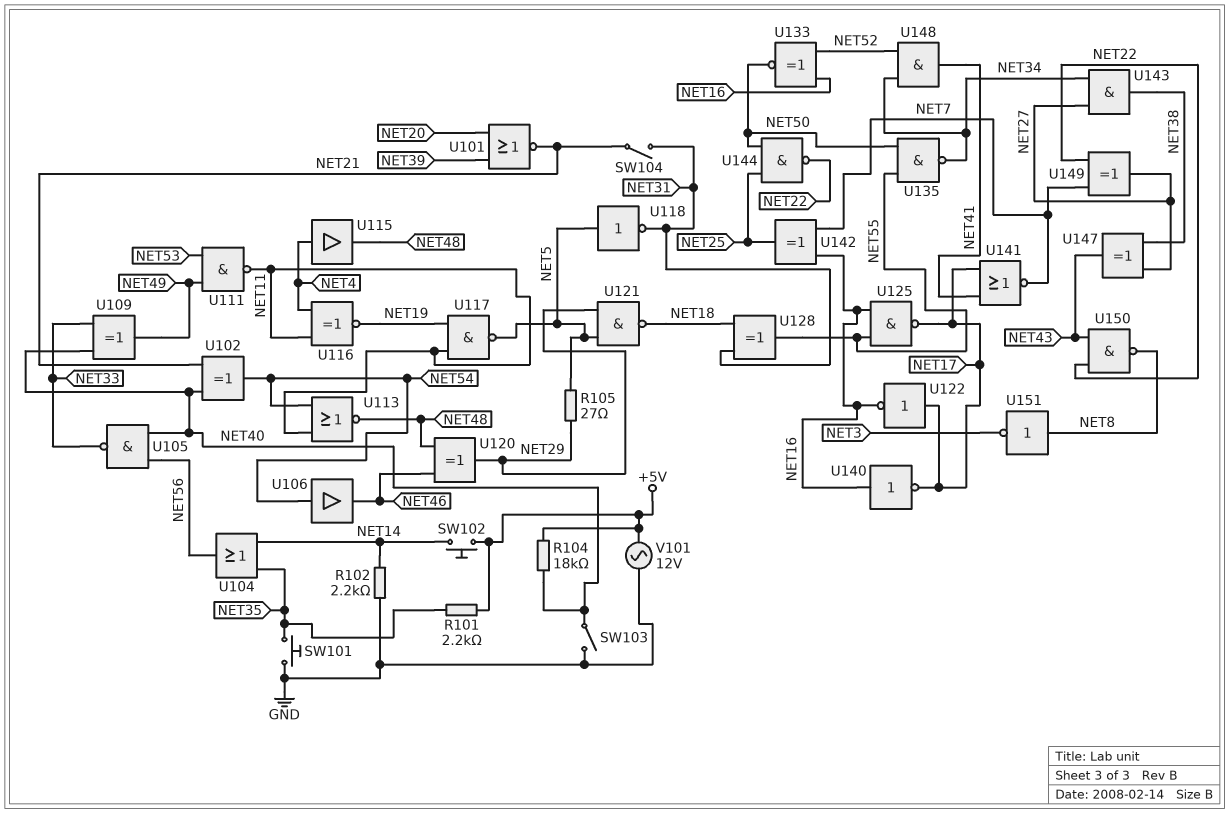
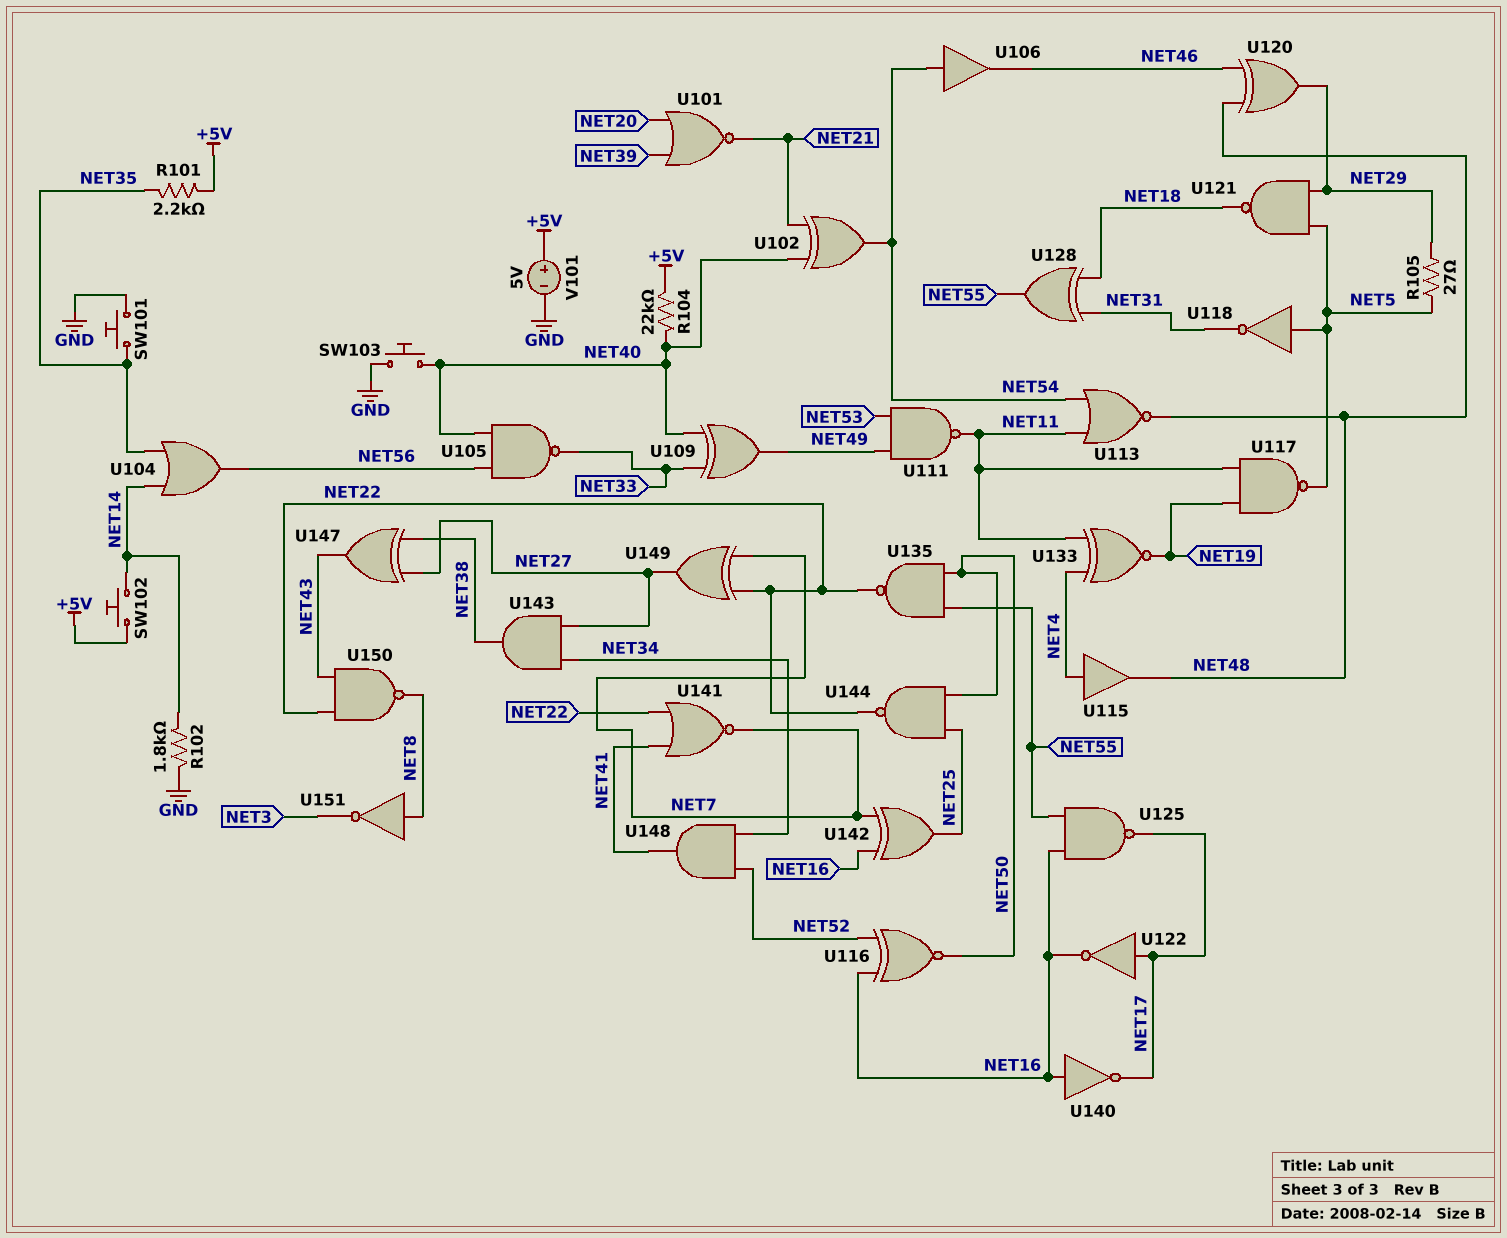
R102: 2.2k (GND, NET14) -> 1.8k (GND, NET14)
R104: 18k (+5V, NET40) -> 22k (+5V, NET40)
SW103: switch (GND, NET40) -> button (GND, NET40)
SW104: switch (NET21, NET31) -> none
U116: XNOR (in NET4, in NET11, out NET19) -> XNOR (in NET16, in NET52, out NET50)
U133: XNOR (in NET16, in NET52, out NET50) -> XNOR (in NET4, in NET11, out NET19)
U135: NAND (in NET50, in NET55, out NET34) -> NAND (in NET50, in NET55, out NET22)
U141: NOR (in NET17, in NET41, out NET7) -> NOR (in NET22, in NET41, out NET7)
V101: AC 12V (+5V, GND) -> 5V (plus +5V, minus GND)

